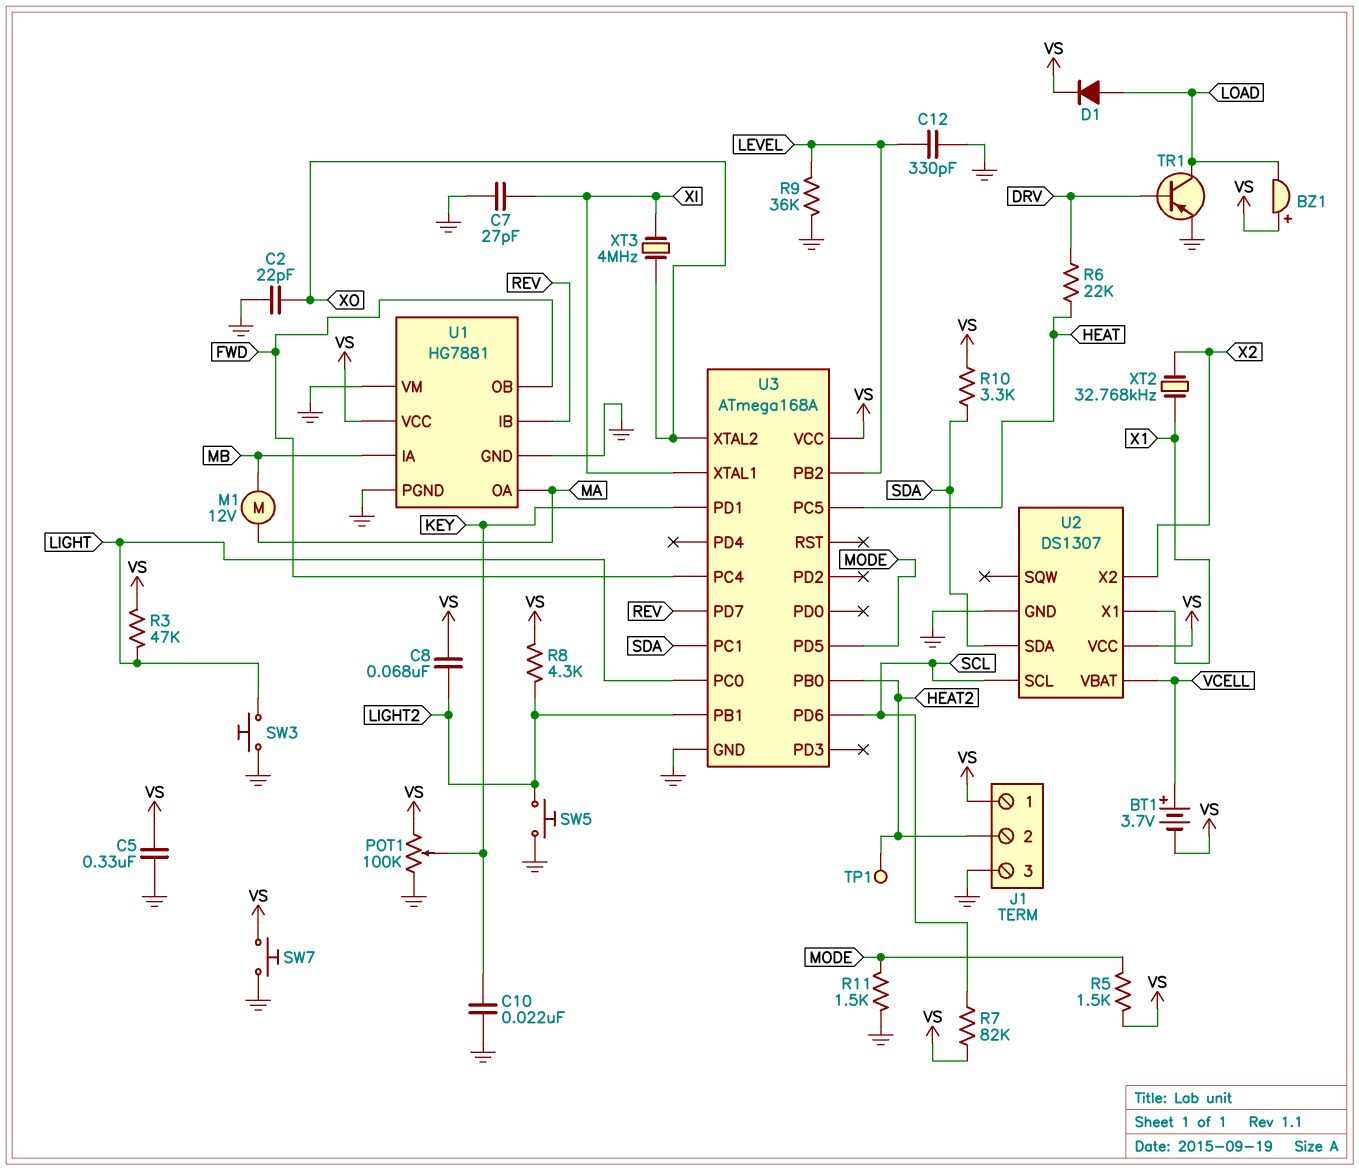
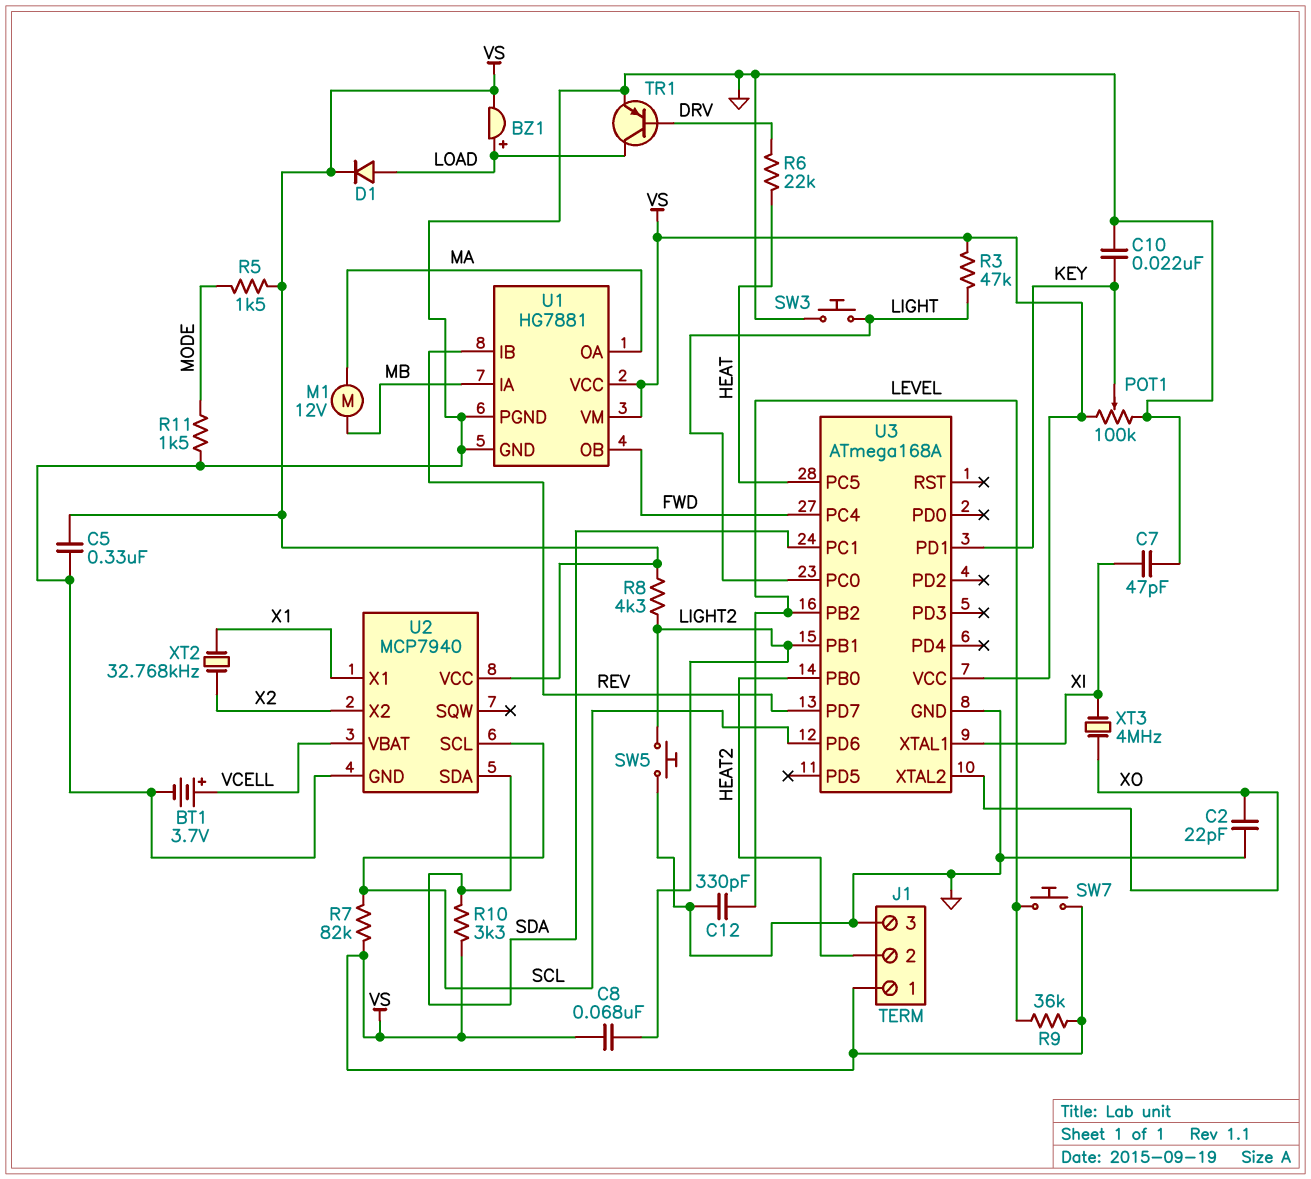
BT1: 3.7V (plus VCELL, minus VS) -> 3.7V (plus VCELL, minus GND)
BZ1: buzzer (plus VS, minus LOAD) -> buzzer (plus LOAD, minus VS)
C7: 27pF (GND, XI) -> 47pF (GND, XI)
R9: 36k (GND, LEVEL) -> 36k (LEVEL, VS)
SW7: button (GND, VS) -> button (LEVEL, VS)
TP1: test point (HEAT2) -> none
U1 pin VM: GND -> VS
U2: DS1307 -> MCP7940
U3 pin PD5: MODE -> none

